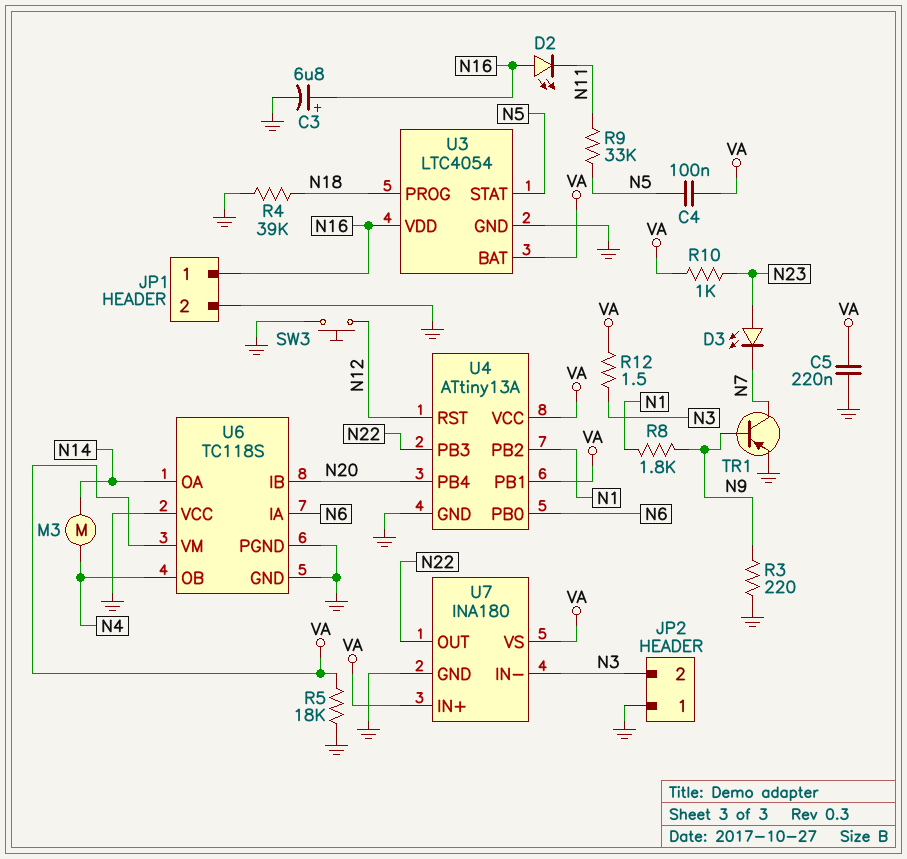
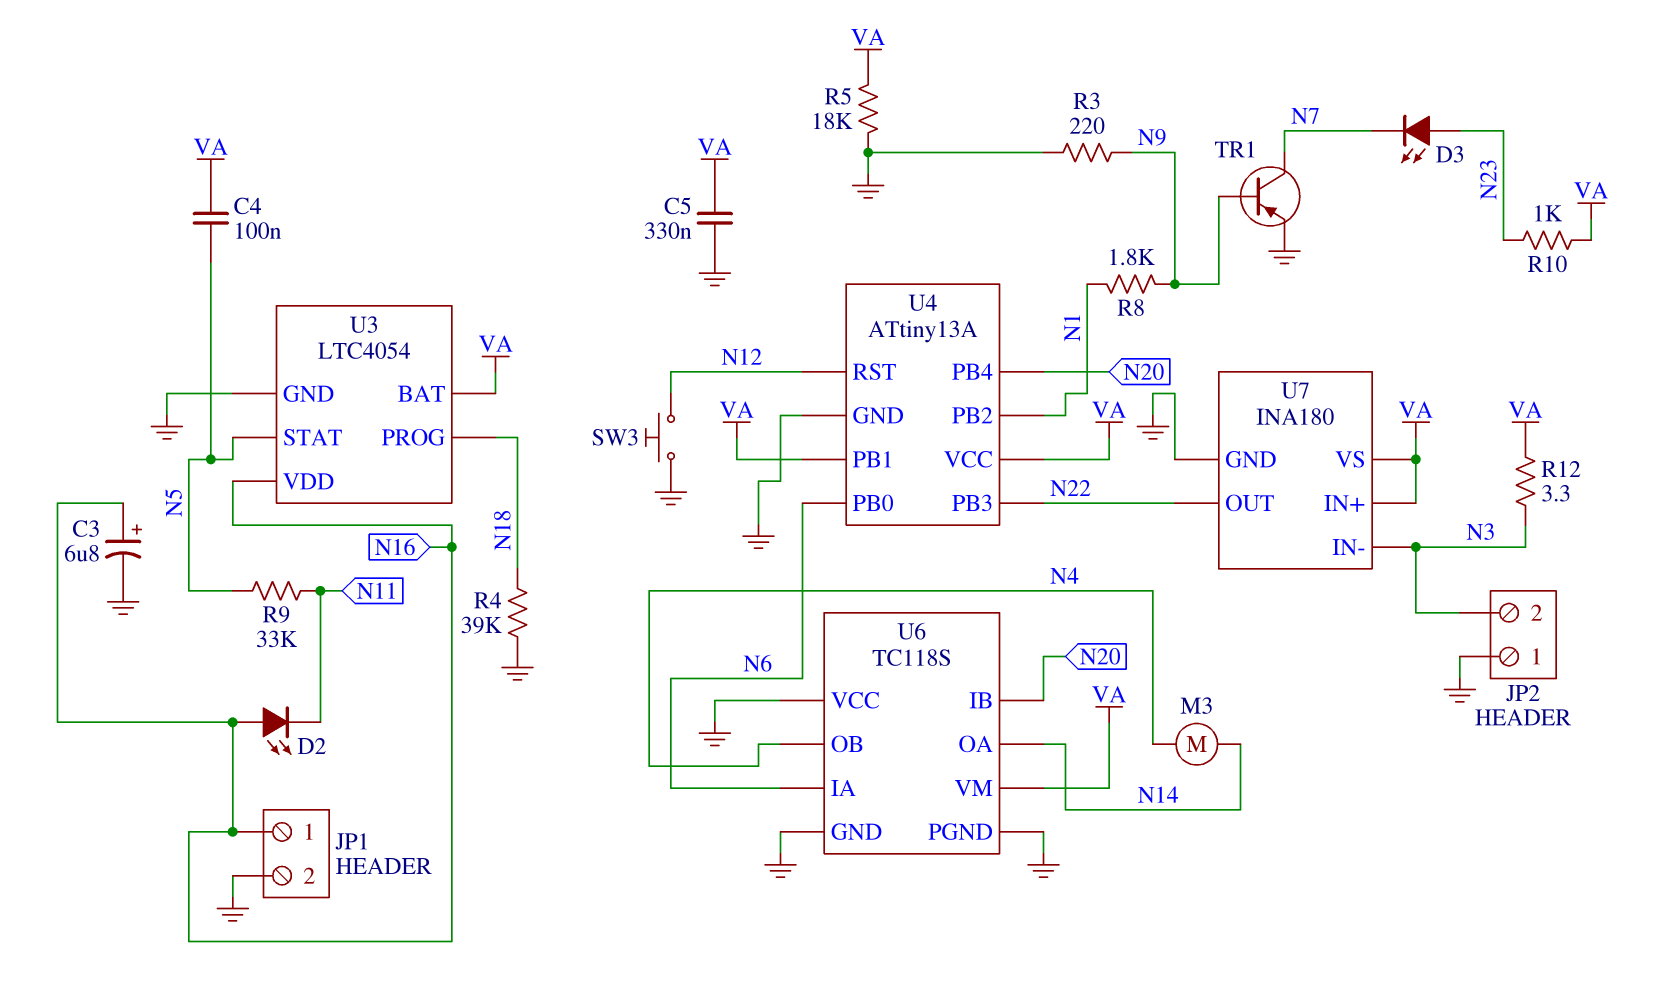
C5: 220nF (GND, VA) -> 330nF (GND, VA)
R12: 1.5 (N3, VA) -> 3.3 (N3, VA)

